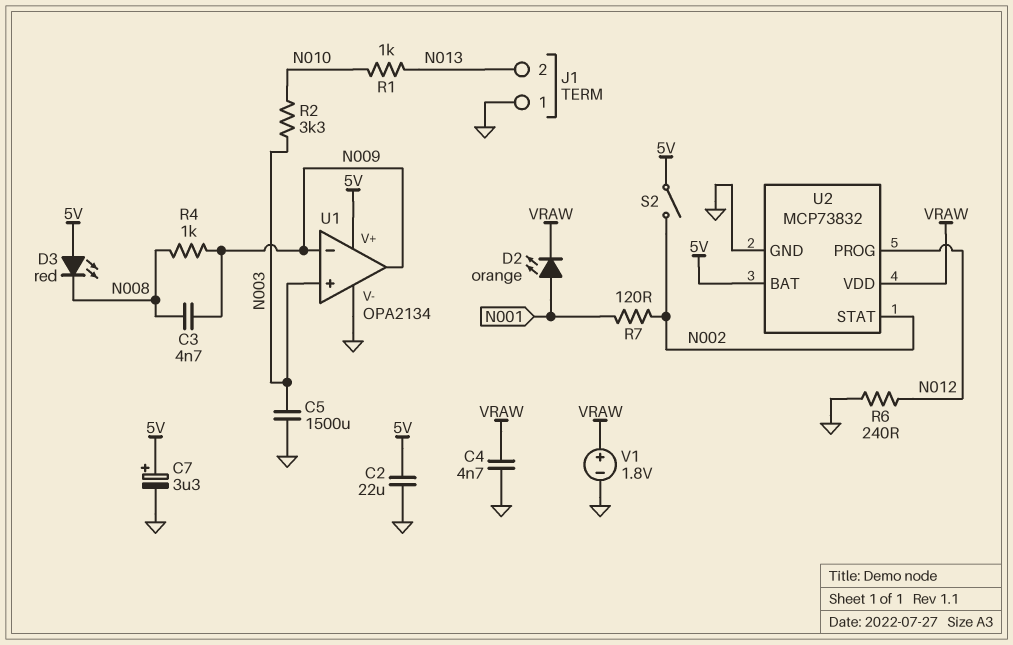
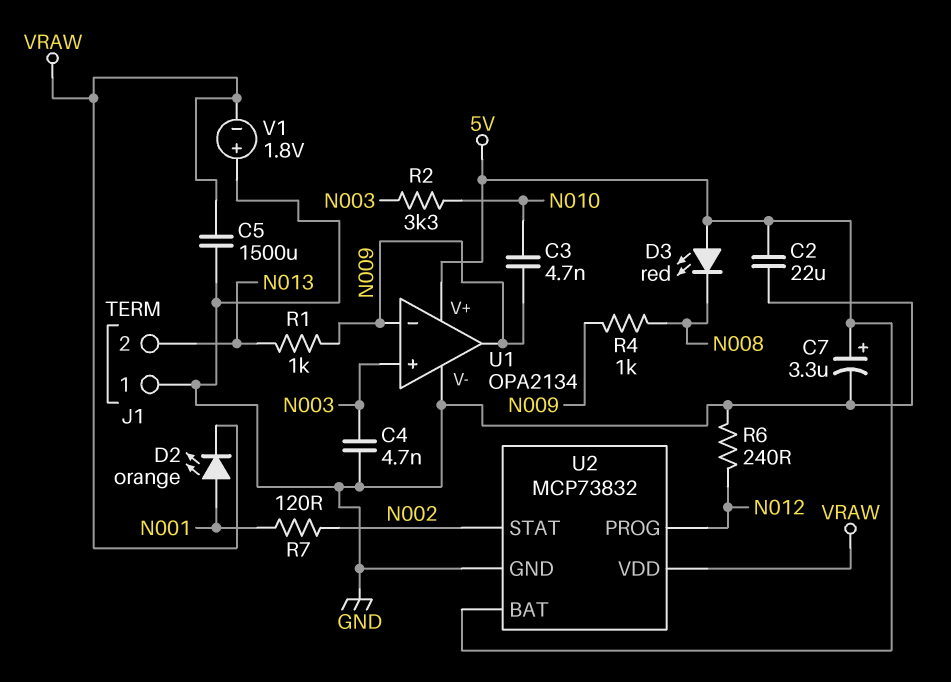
C3: 4.7nF (N008, N009) -> 4.7nF (N009, N010)
C4: 4.7nF (GND, VRAW) -> 4.7nF (GND, N003)
C5: 1500uF (GND, N003) -> 1500uF (GND, VRAW)
R1: 1k (N010, N013) -> 1k (N009, N013)
S2: switch (5V, N002) -> none
V1: 1.8V (plus VRAW, minus GND) -> 1.8V (plus GND, minus VRAW)

